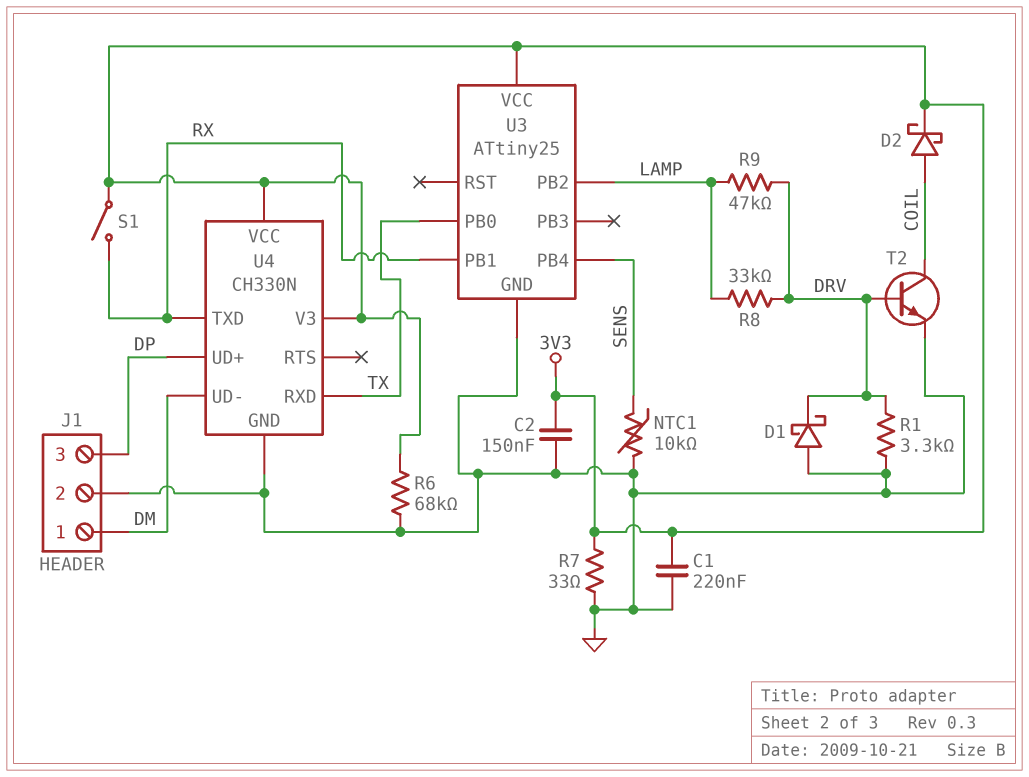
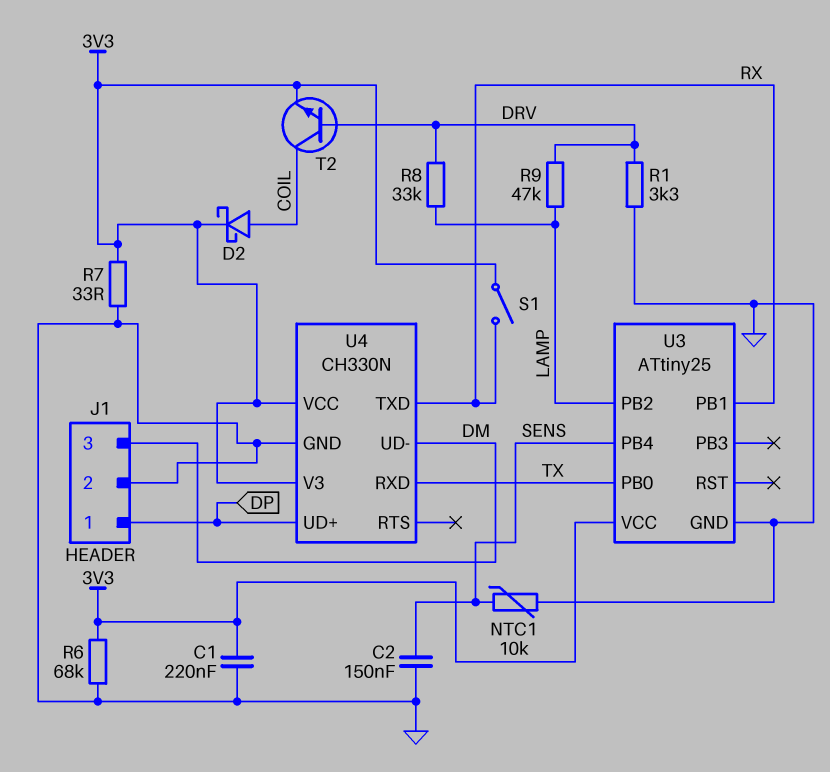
C2: 150nF (3V3, GND) -> 150nF (GND, SENS)
D1: schottky (A GND, K DRV) -> none
J1 pin 1: DM -> DP
J1 pin 3: DP -> DM
T2: NPN (B DRV, C COIL, E GND) -> NPN (B DRV, C COIL, E 3V3)

